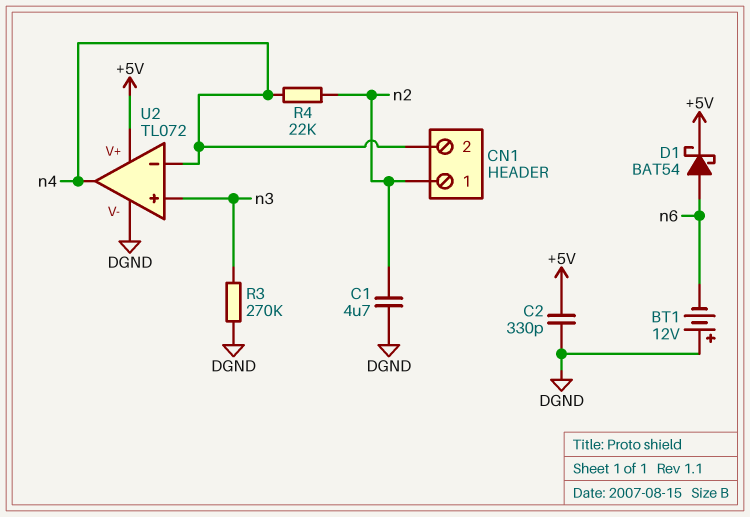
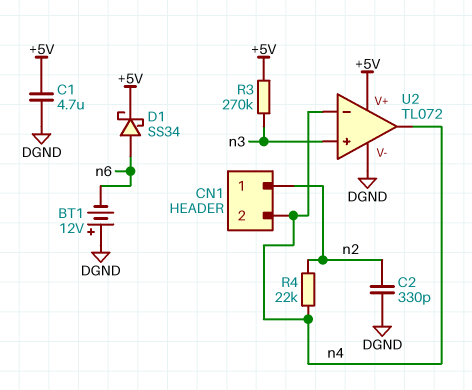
C1: 4.7uF (DGND, n2) -> 4.7uF (+5V, DGND)
C2: 330pF (+5V, DGND) -> 330pF (DGND, n2)
D1: schottky BAT54 (A n6, K +5V) -> schottky SS34 (A n6, K +5V)
R3: 270k (DGND, n3) -> 270k (+5V, n3)

